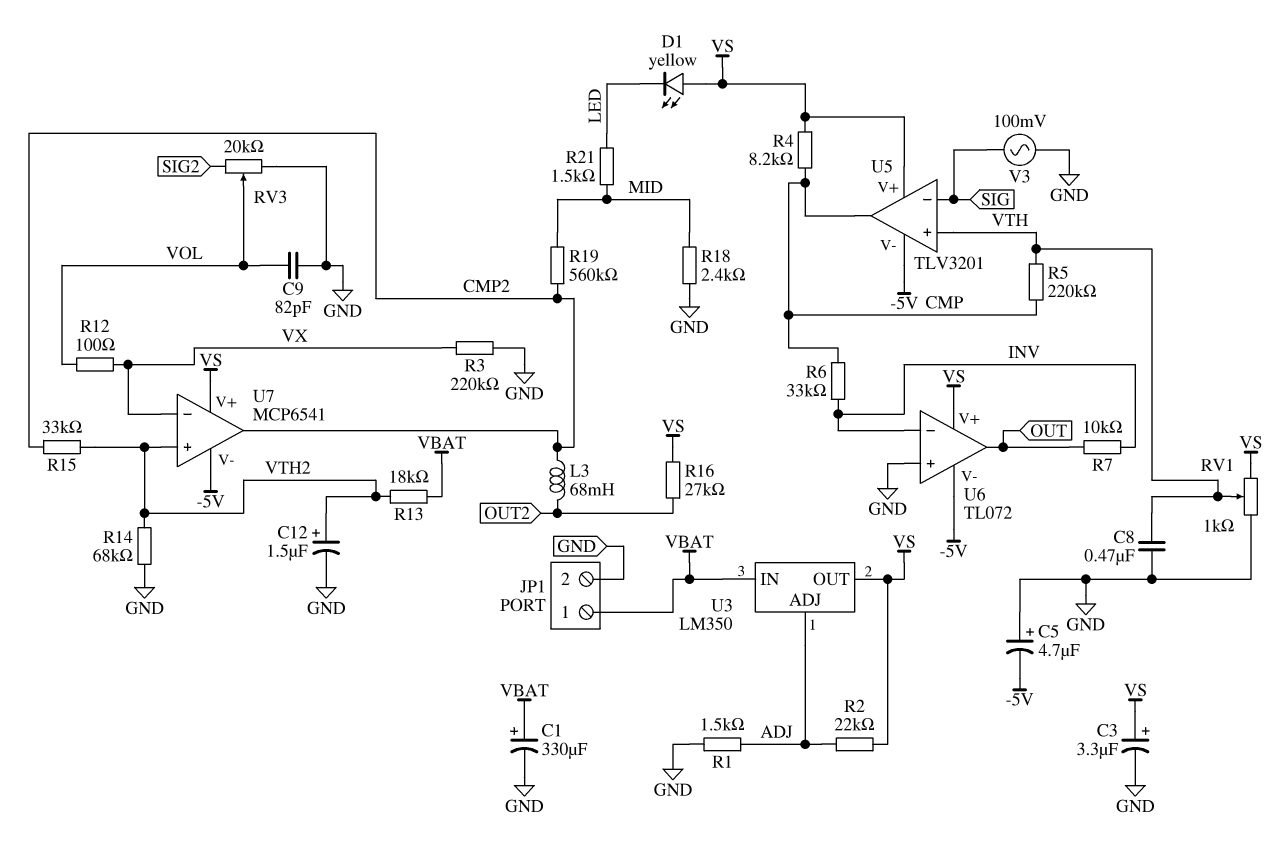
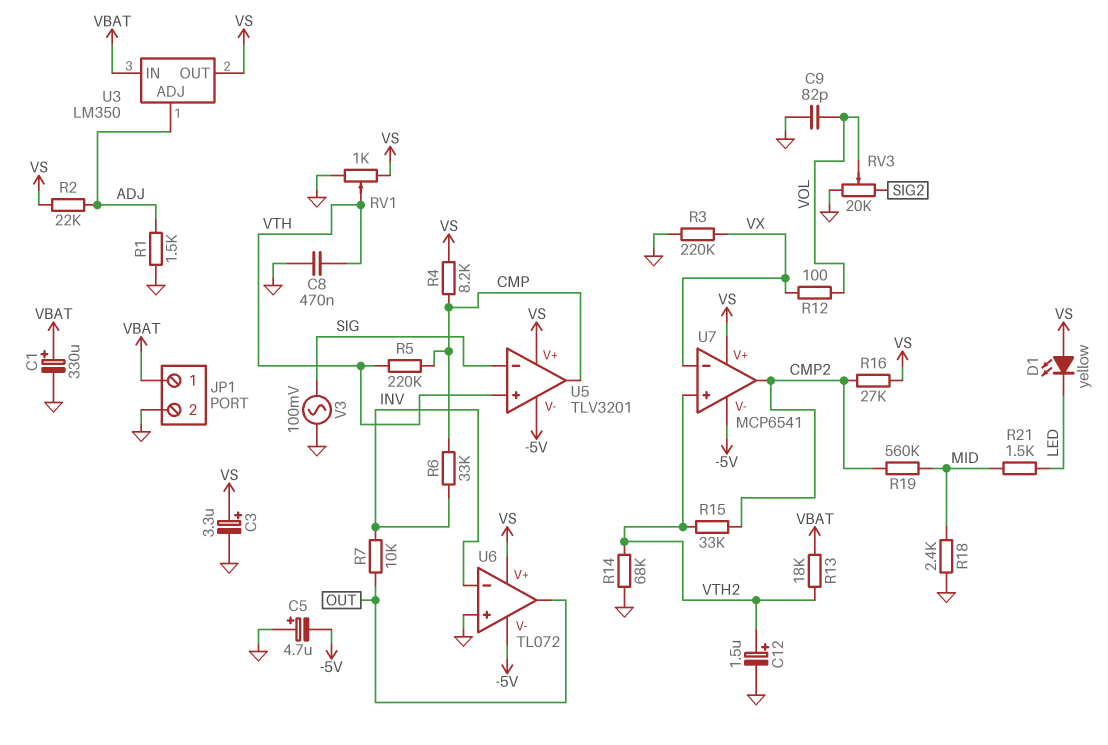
L3: 68mH (CMP2, OUT2) -> none
R16: 27k (OUT2, VS) -> 27k (CMP2, VS)

